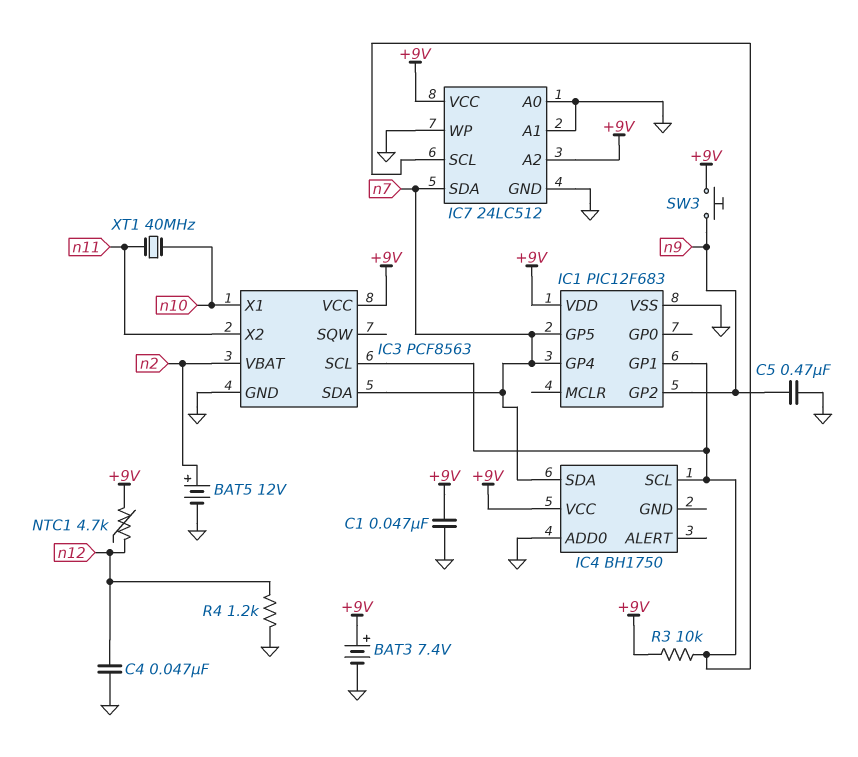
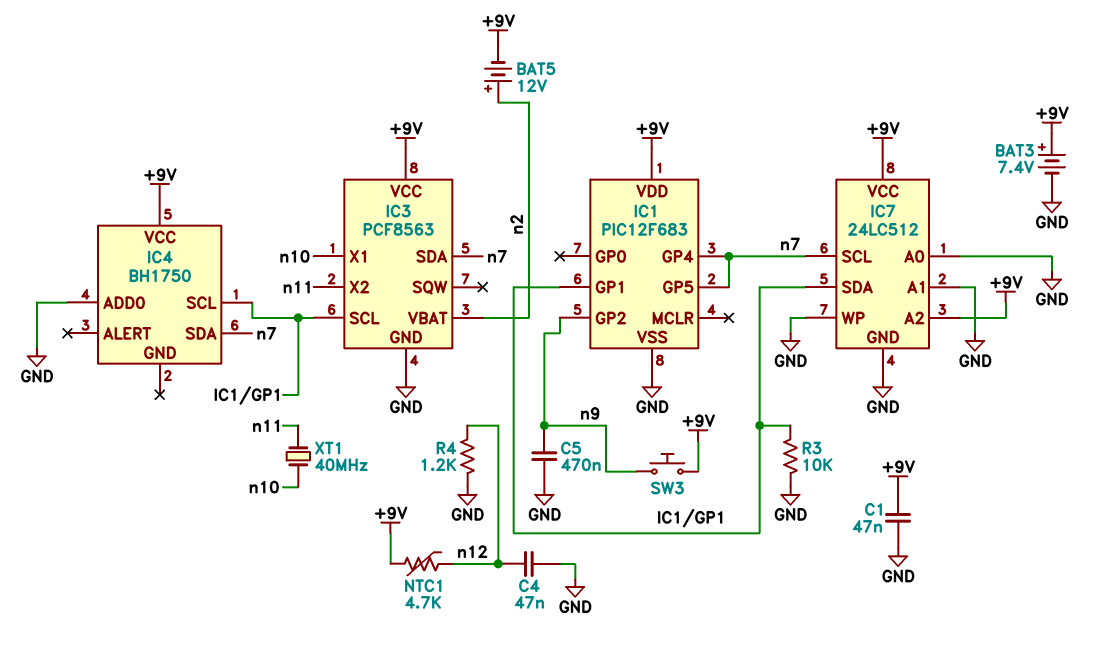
BAT5: 12V (plus n2, minus GND) -> 12V (plus n2, minus +9V)
IC7 pin SCL: IC1/GP1 -> n7
IC7 pin SDA: n7 -> IC1/GP1
R3: 10k (+9V, IC1/GP1) -> 10k (GND, IC1/GP1)

